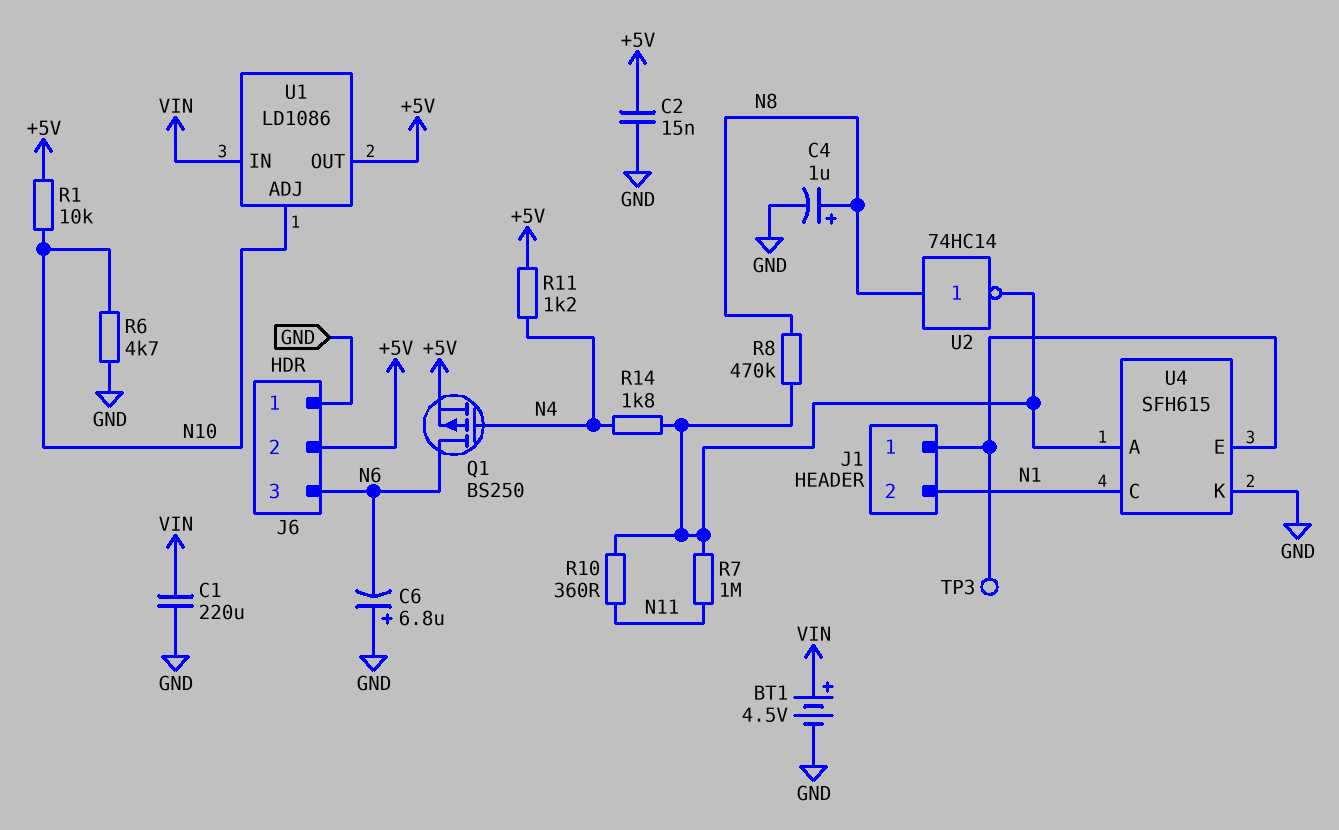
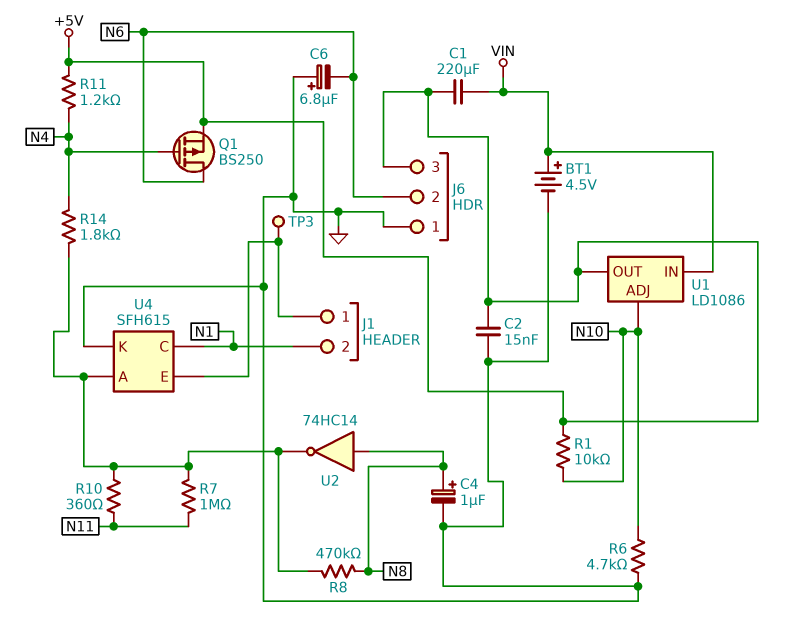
C1: 220uF (GND, VIN) -> 220uF (+5V, VIN)
J6 pin 2: +5V -> N6
J6 pin 3: N6 -> +5V

